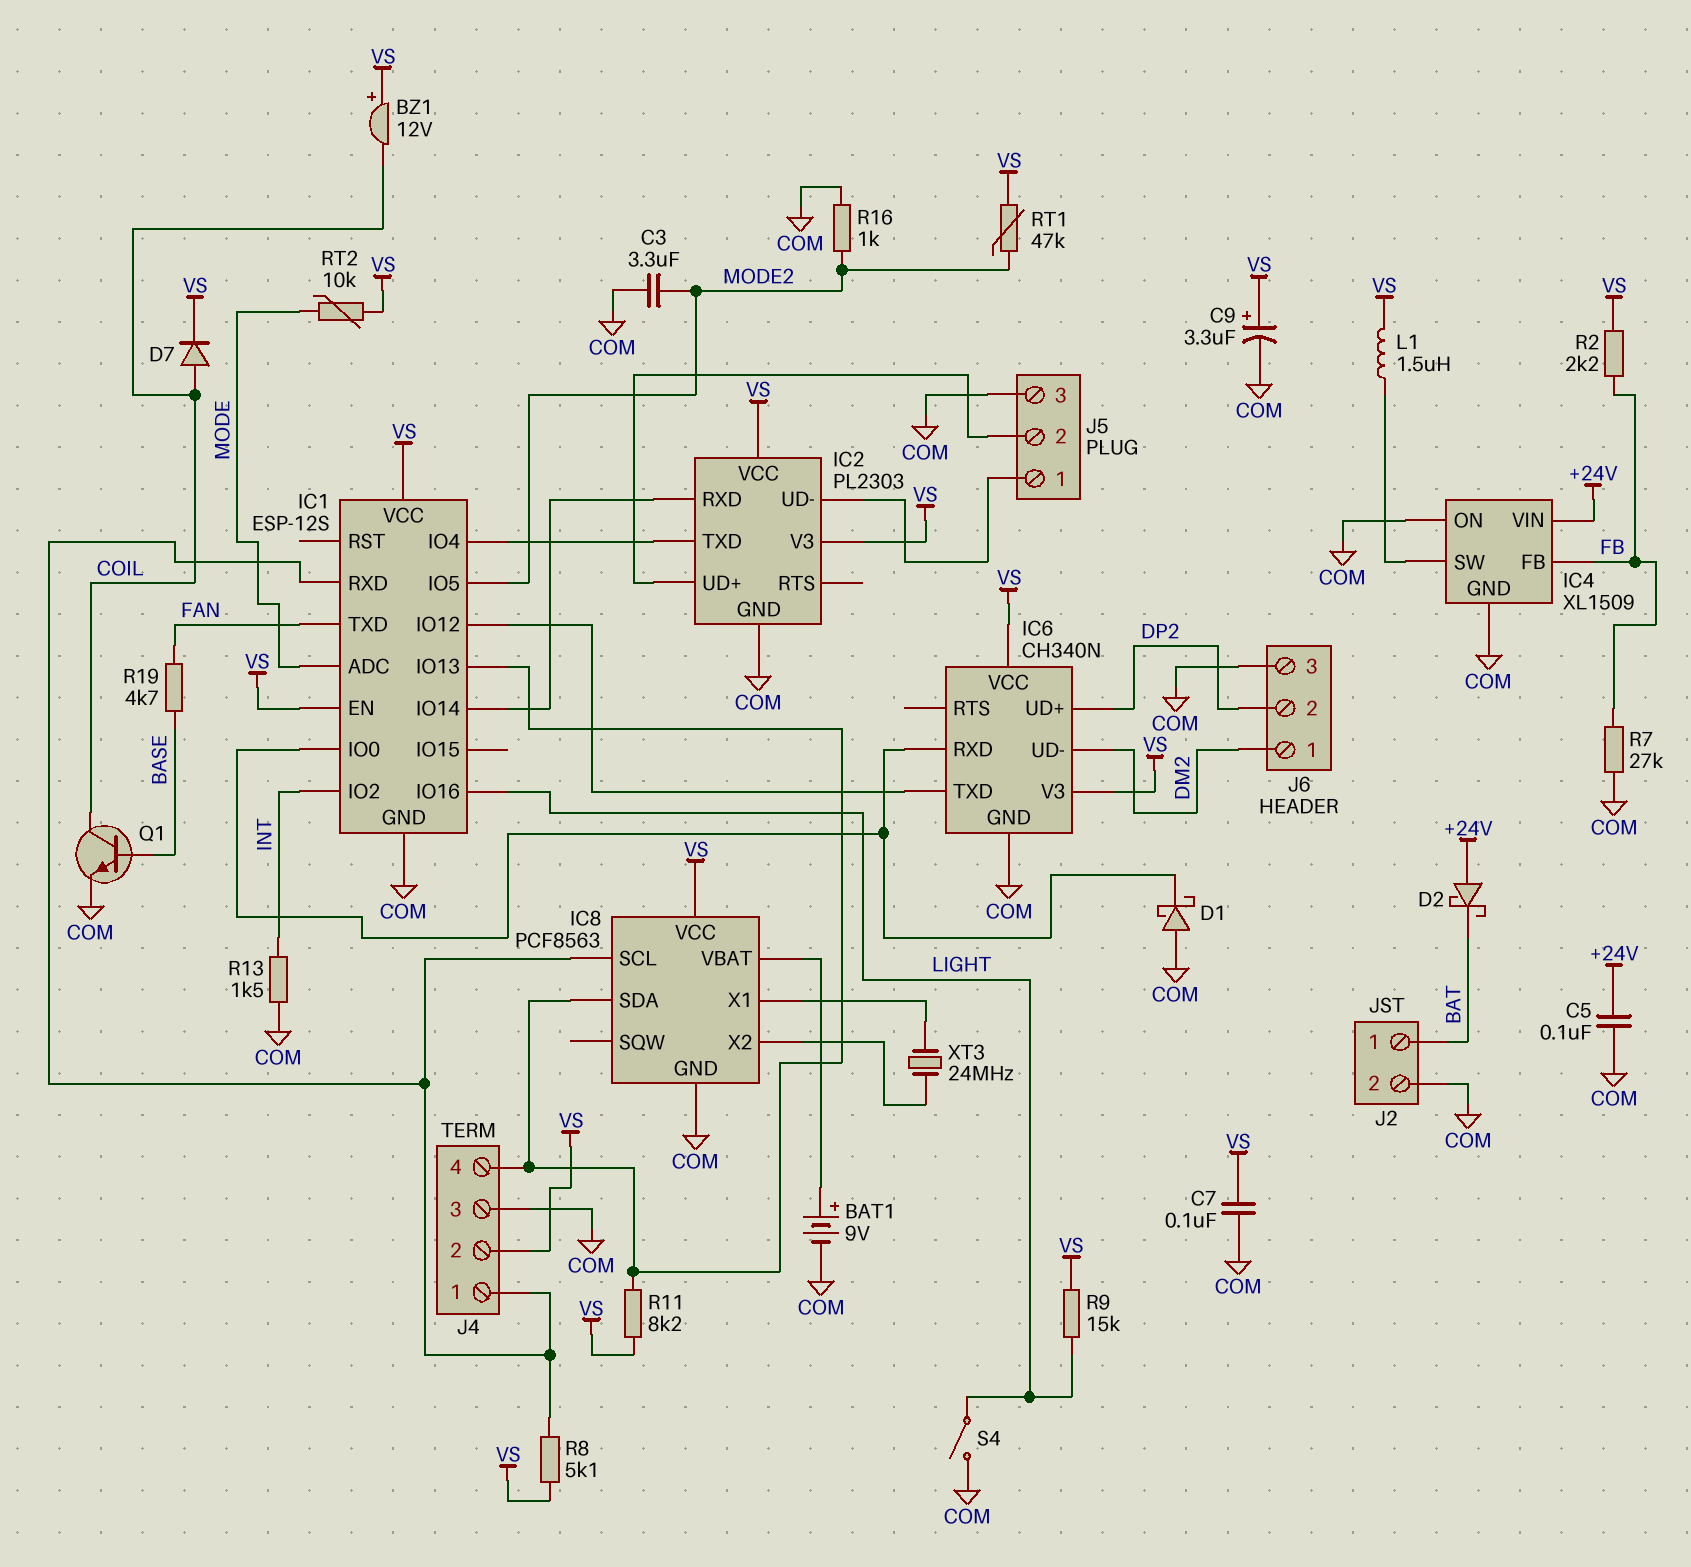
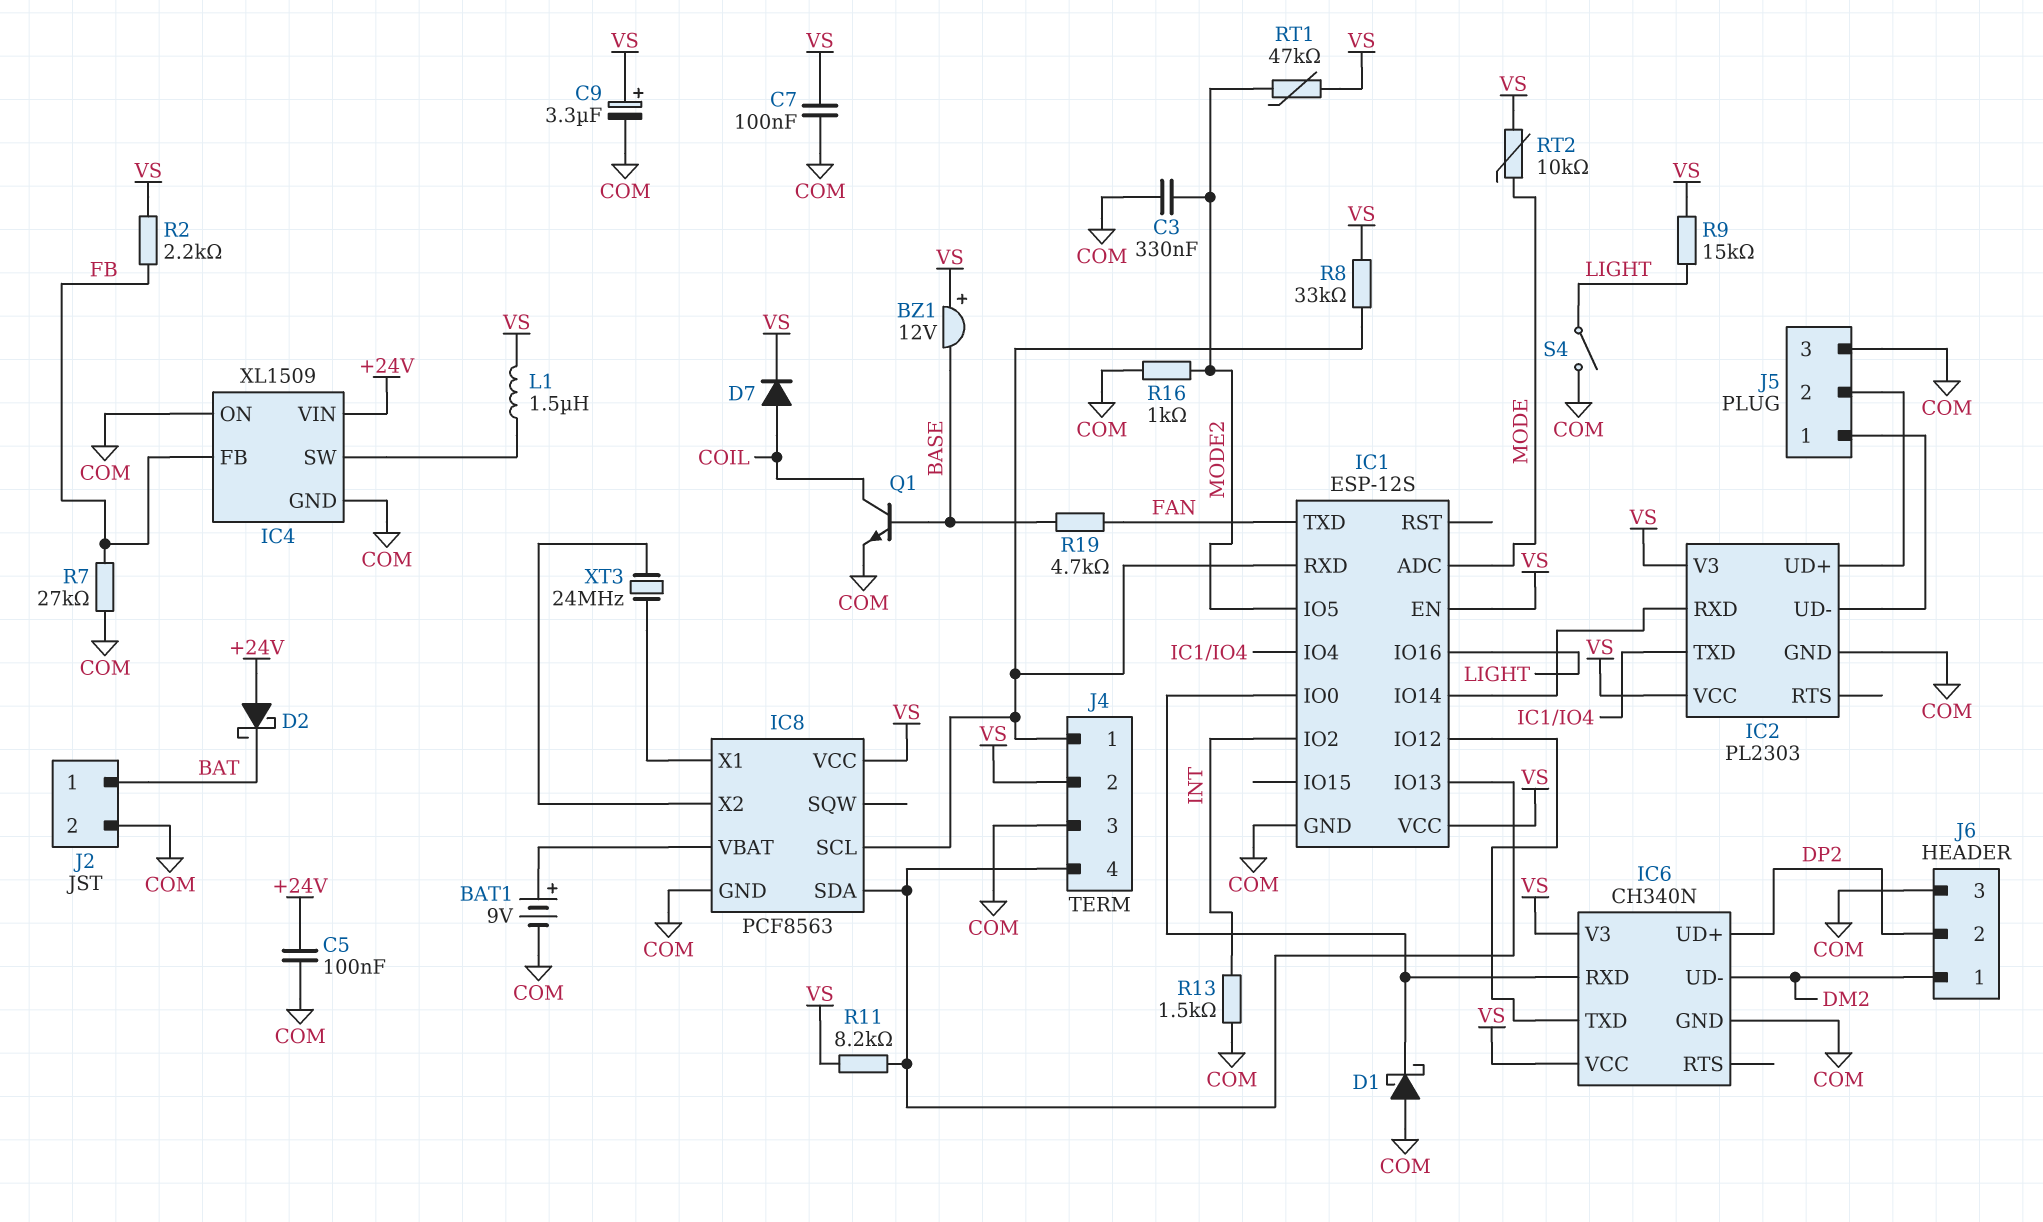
BZ1: buzzer 12V (plus VS, minus COIL) -> buzzer 12V (plus VS, minus BASE)
C3: 3.3uF (COM, MODE2) -> 330nF (COM, MODE2)
R8: 5.1k (IC1/RXD, VS) -> 33k (IC1/RXD, VS)

